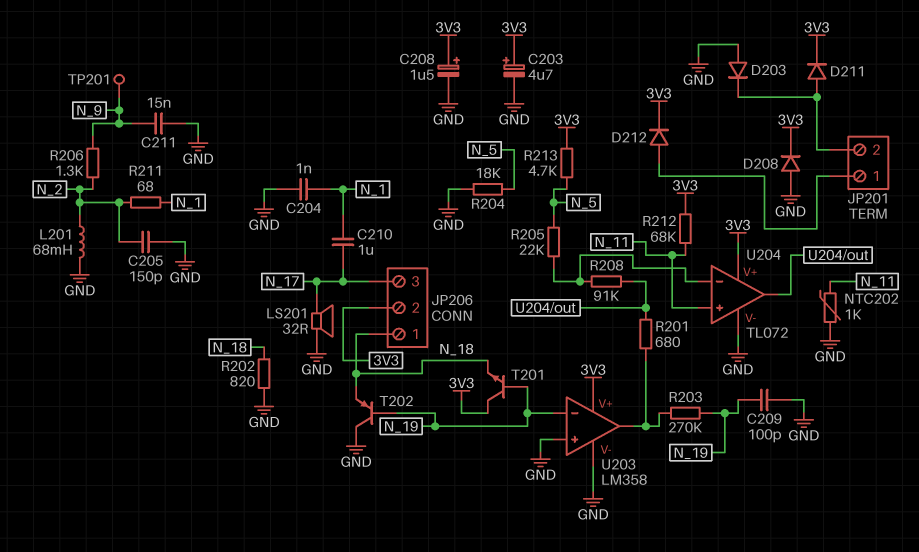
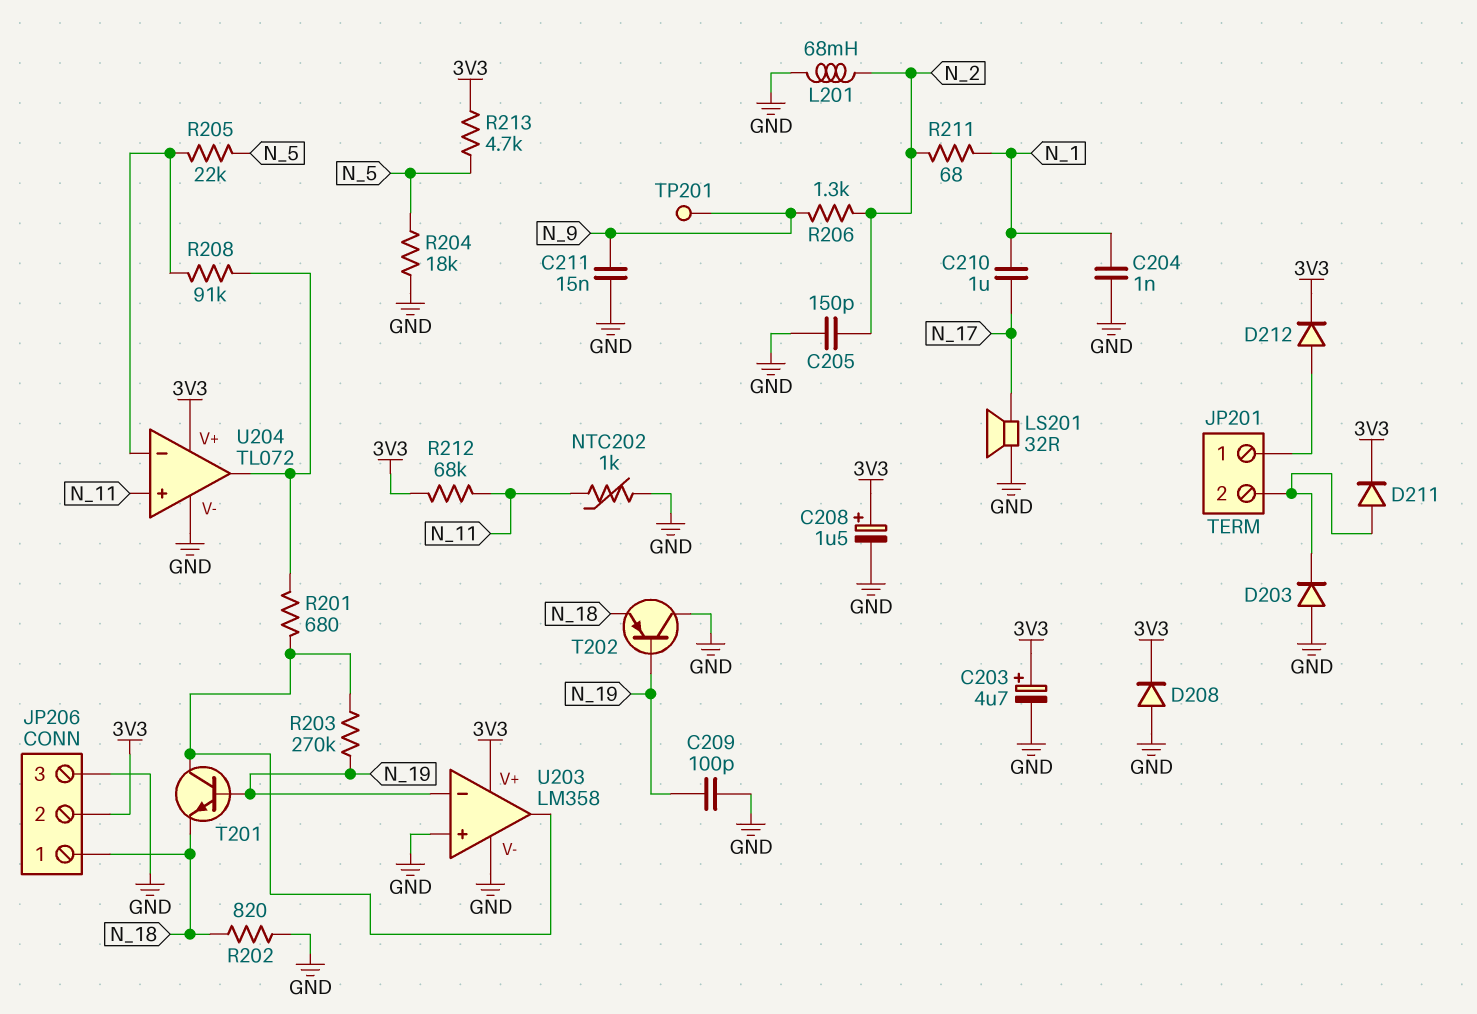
JP206 pin 3: N_17 -> GND
T201: NPN (B N_19, C 3V3, E N_18) -> NPN (B N_19, C U203/out, E N_18)

